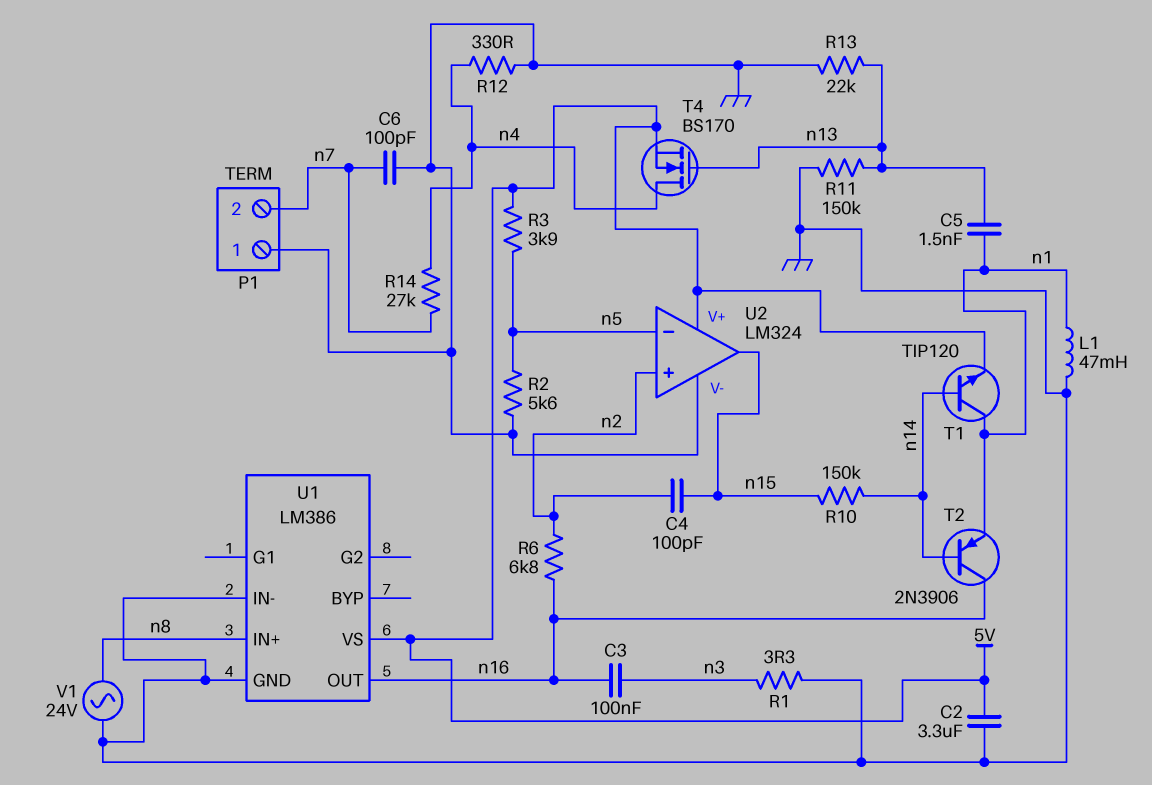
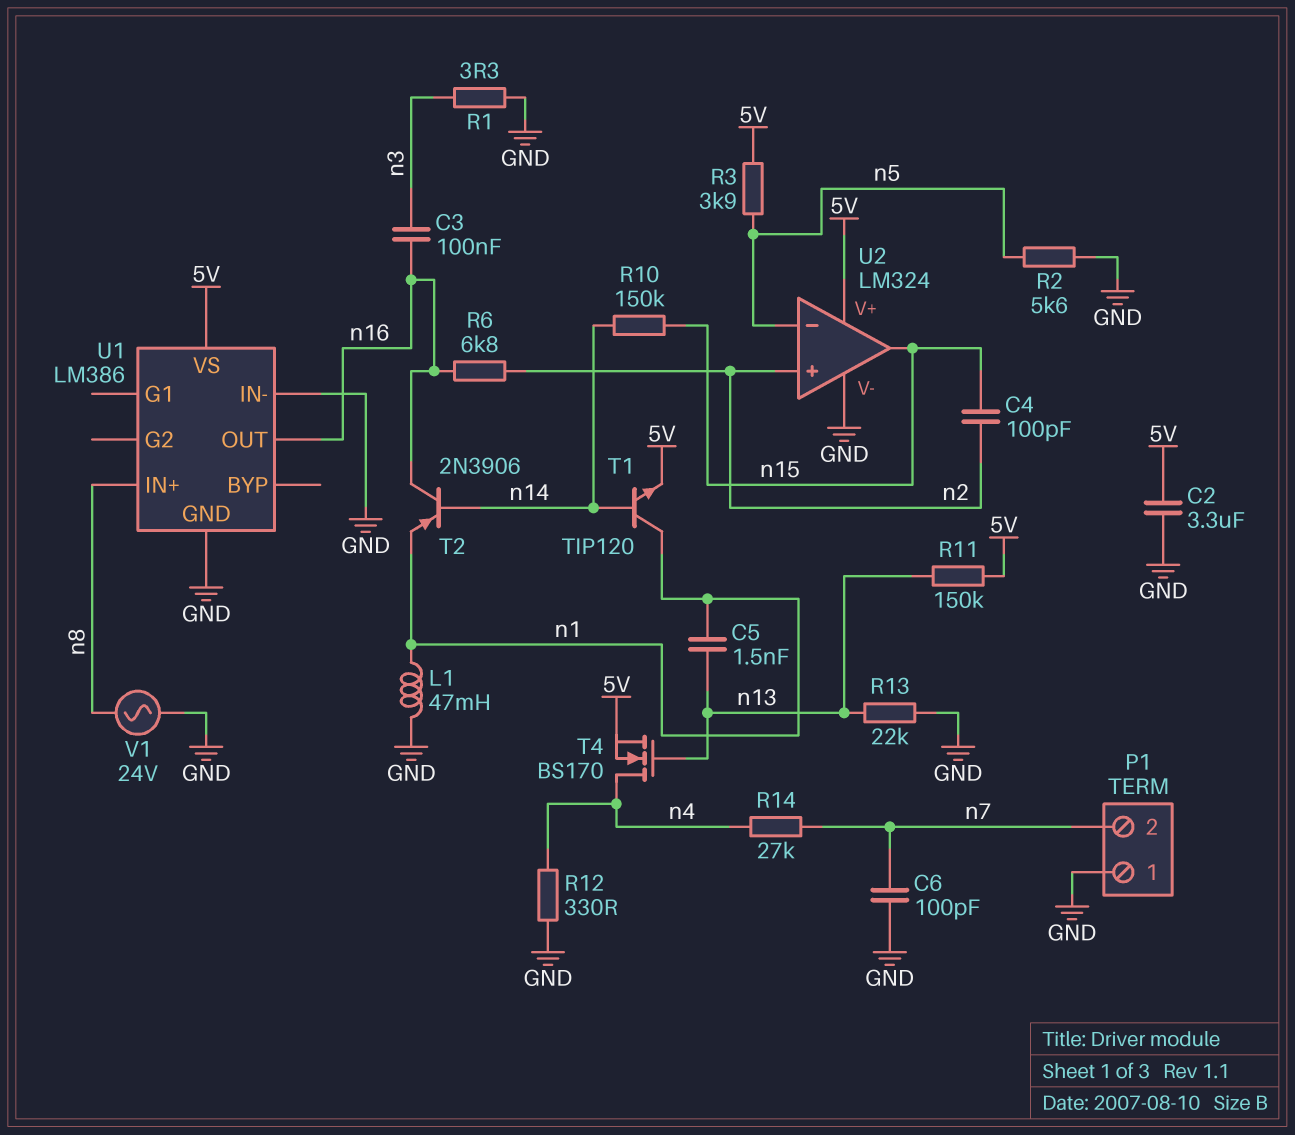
R11: 150k (GND, n13) -> 150k (5V, n13)

